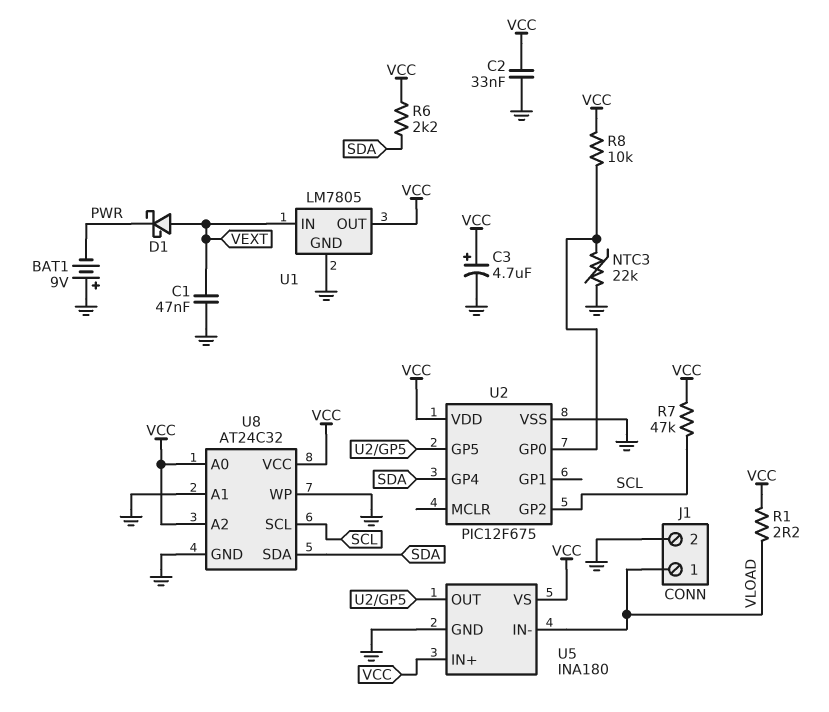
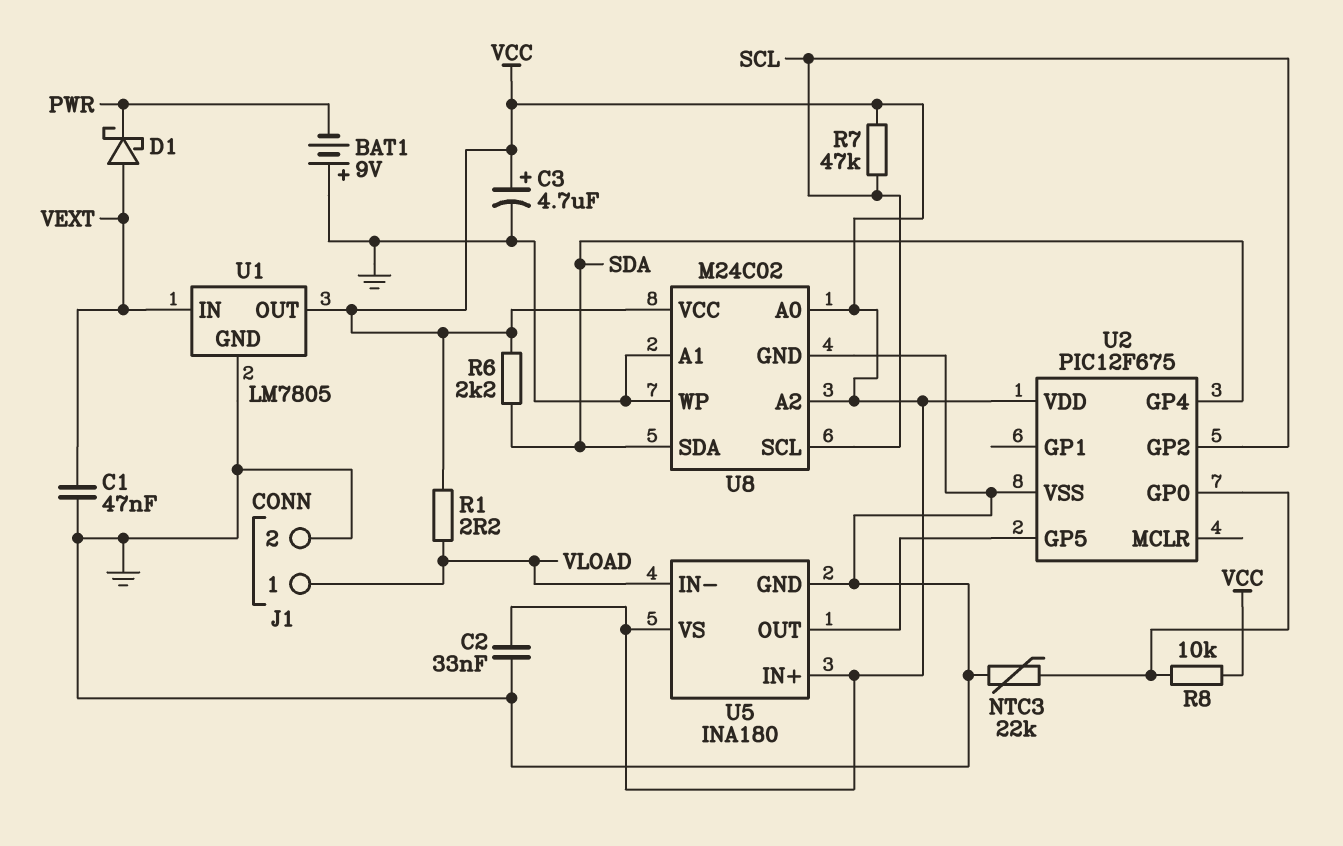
U8: AT24C32 -> M24C02

